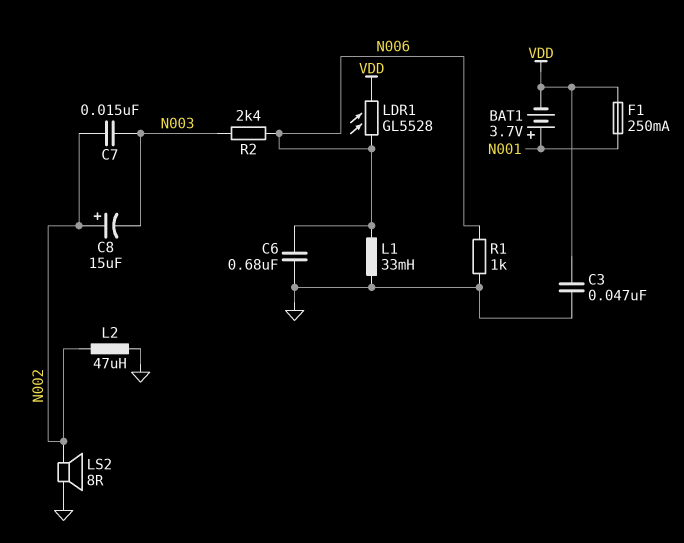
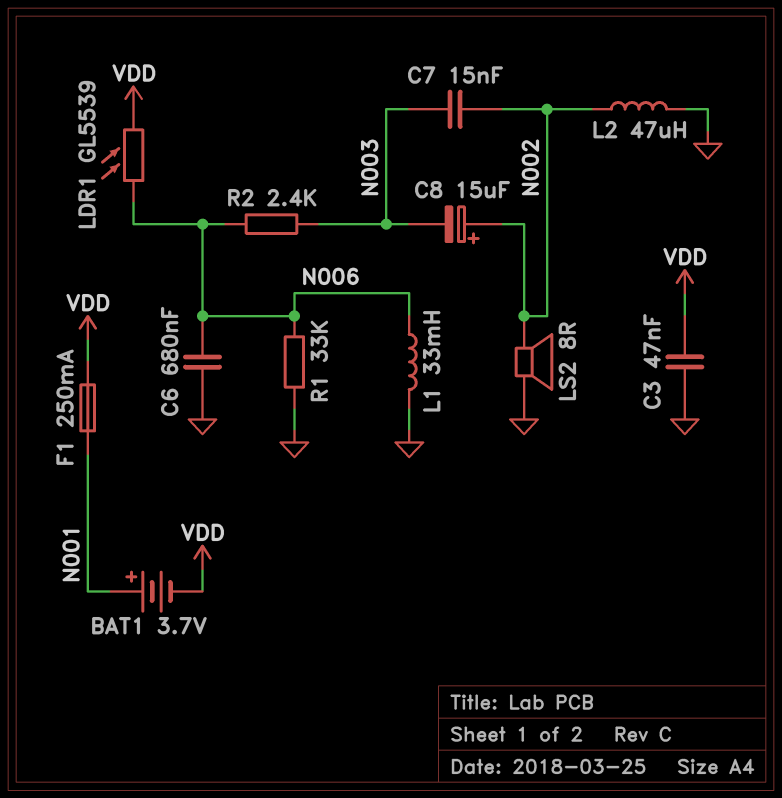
LDR1: GL5528 (N006, VDD) -> GL5539 (N006, VDD)
R1: 1k (GND, N006) -> 33k (GND, N006)

